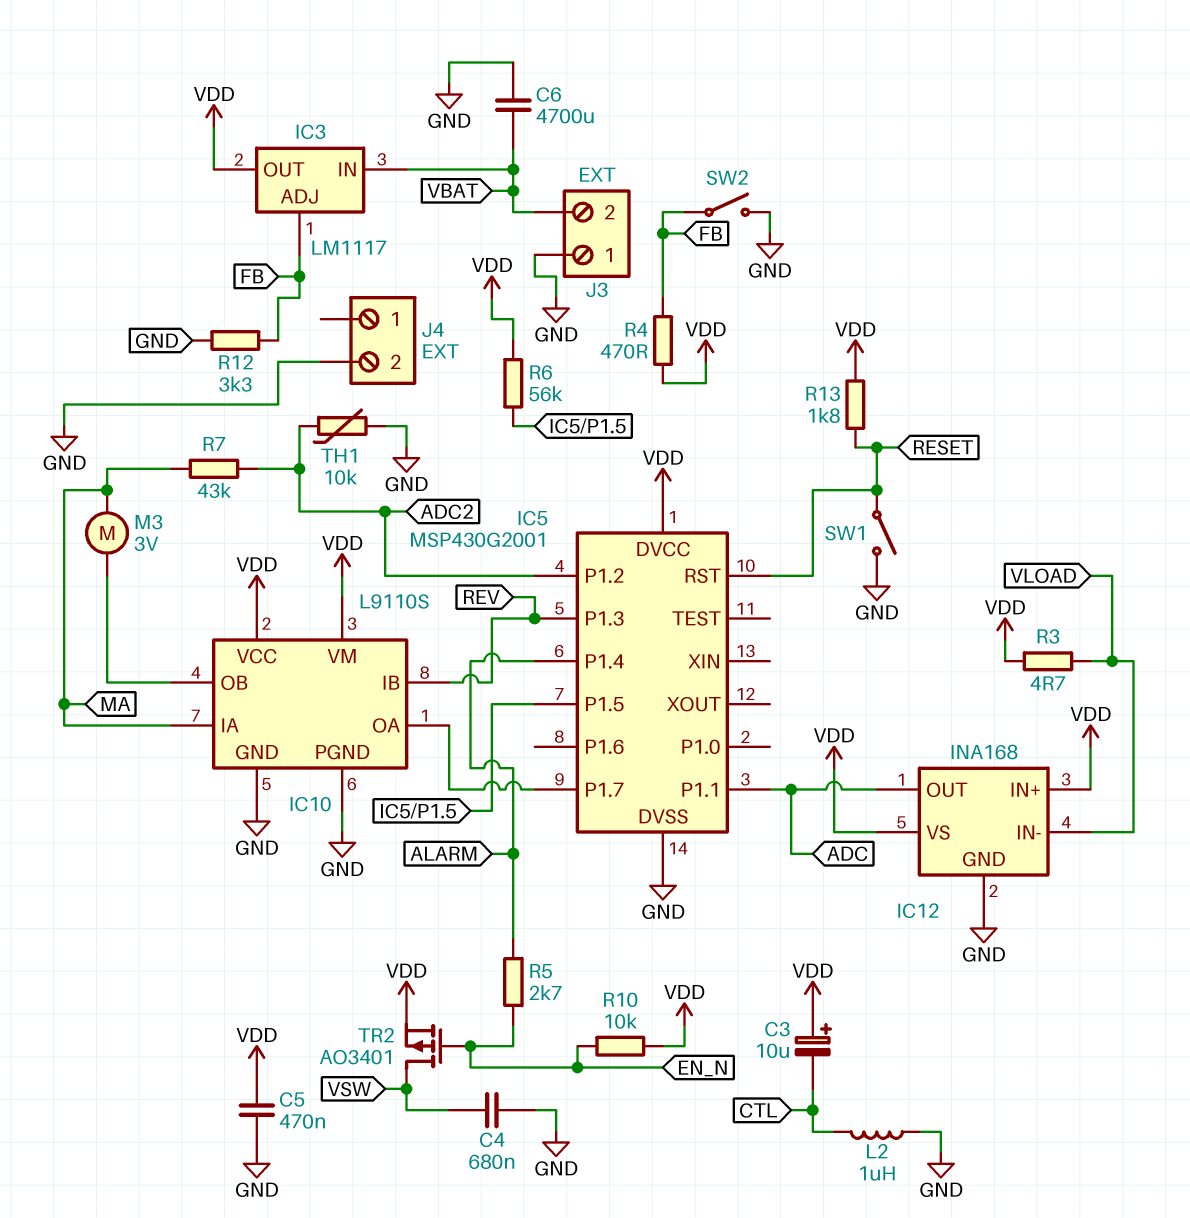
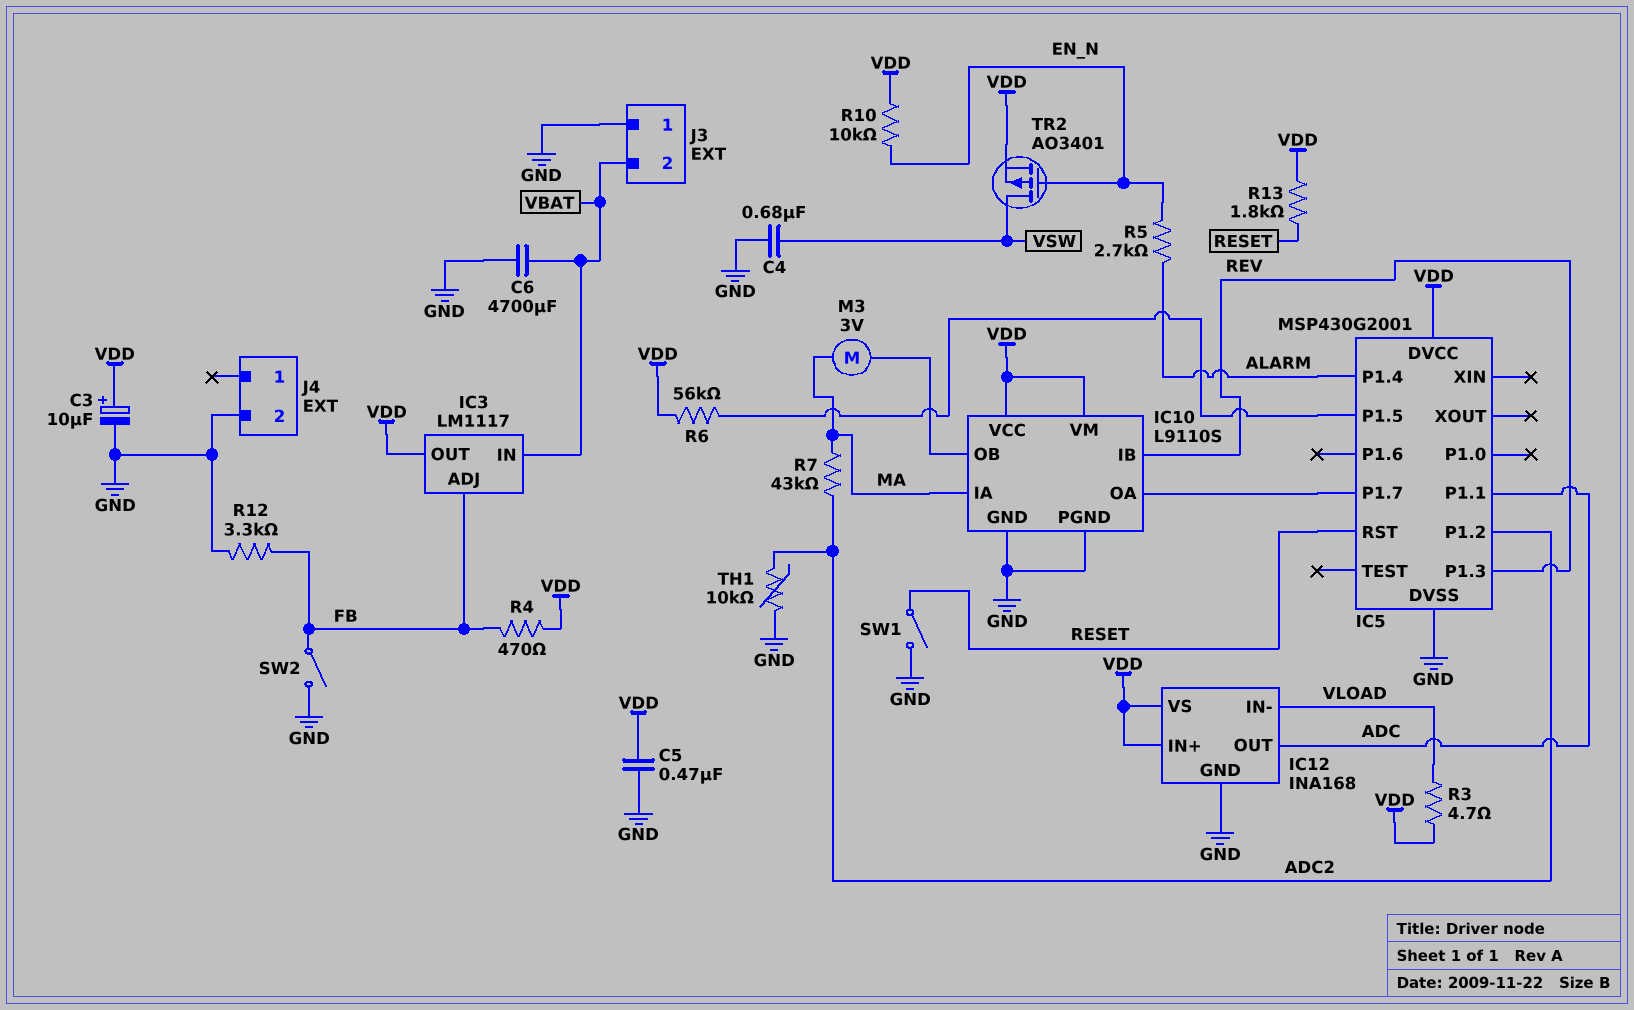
C3: 10uF (plus VDD, minus CTL) -> 10uF (plus VDD, minus GND)
L2: 1uH (CTL, GND) -> none

